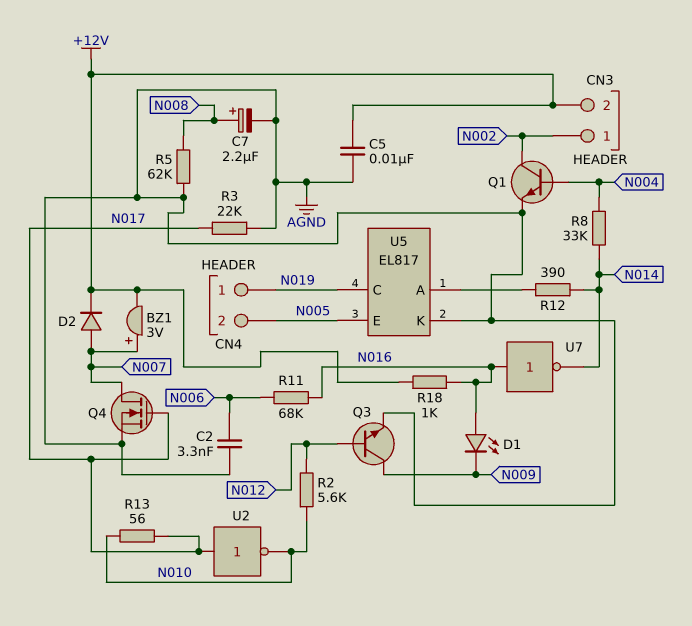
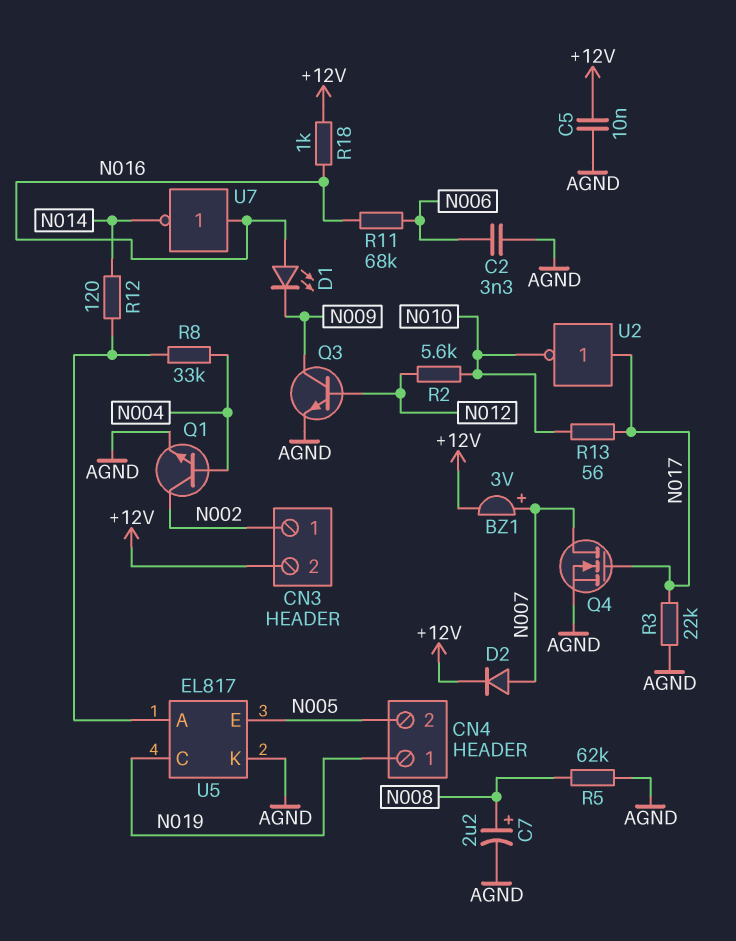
R8: 33k (N004, N014) -> 33k (N004, U5/A)
R12: 390 (N014, U5/A) -> 120 (N014, U5/A)

